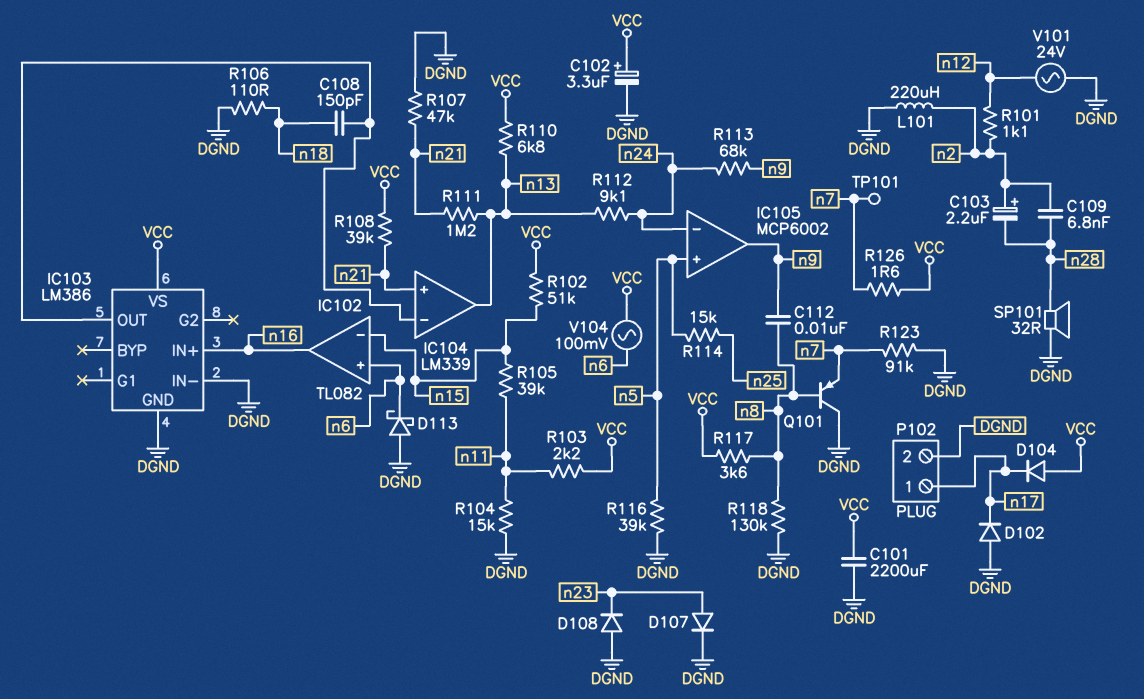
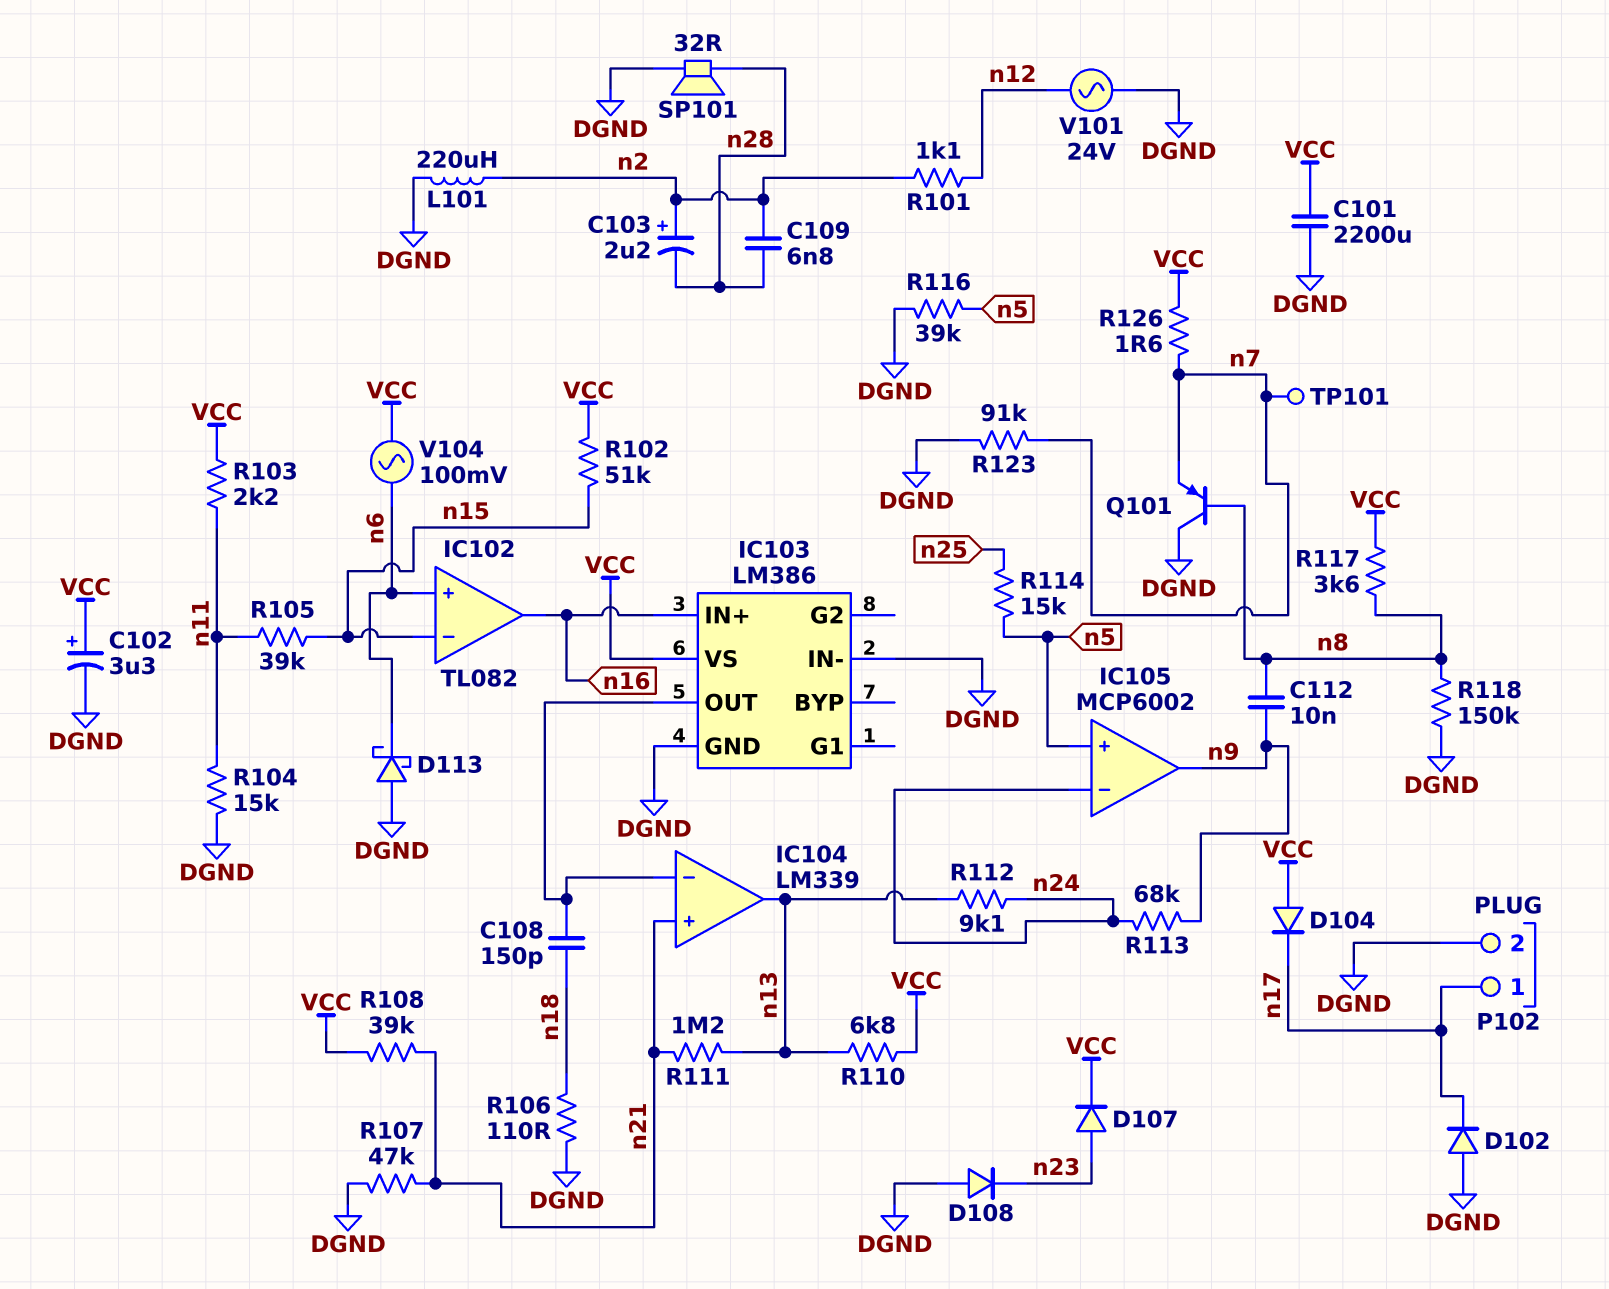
D107: diode (A n23, K DGND) -> diode (A n23, K VCC)
R118: 130k (DGND, n8) -> 150k (DGND, n8)

